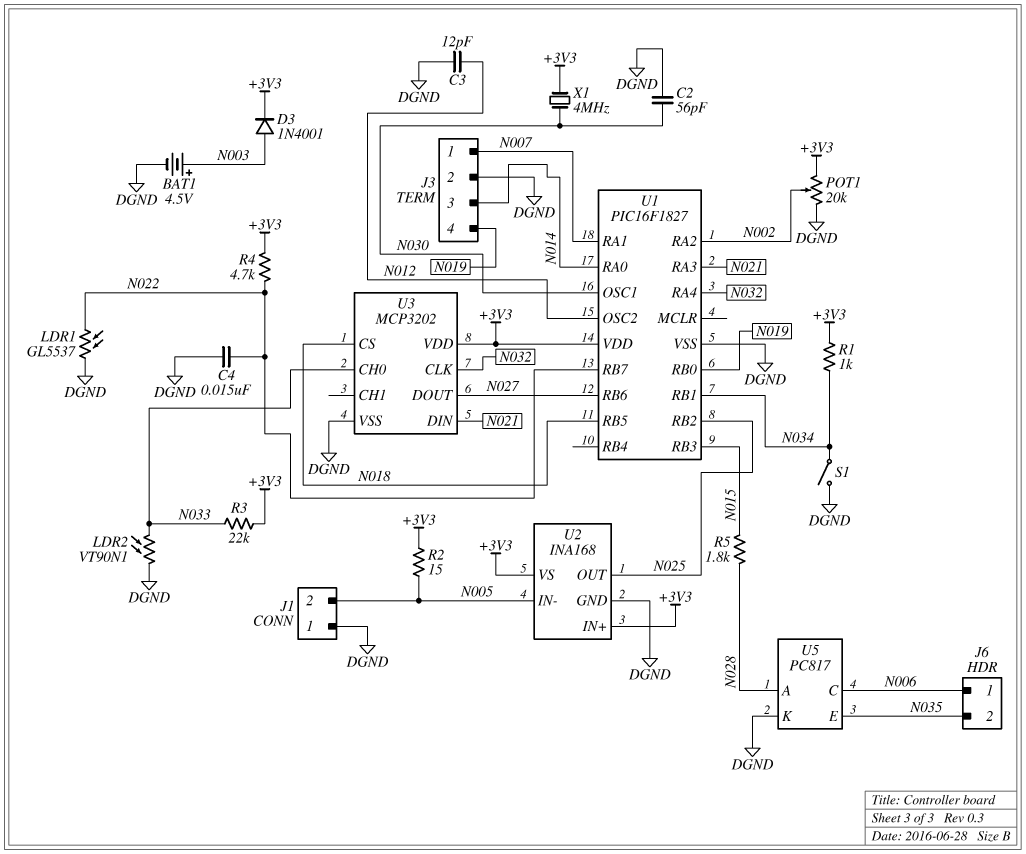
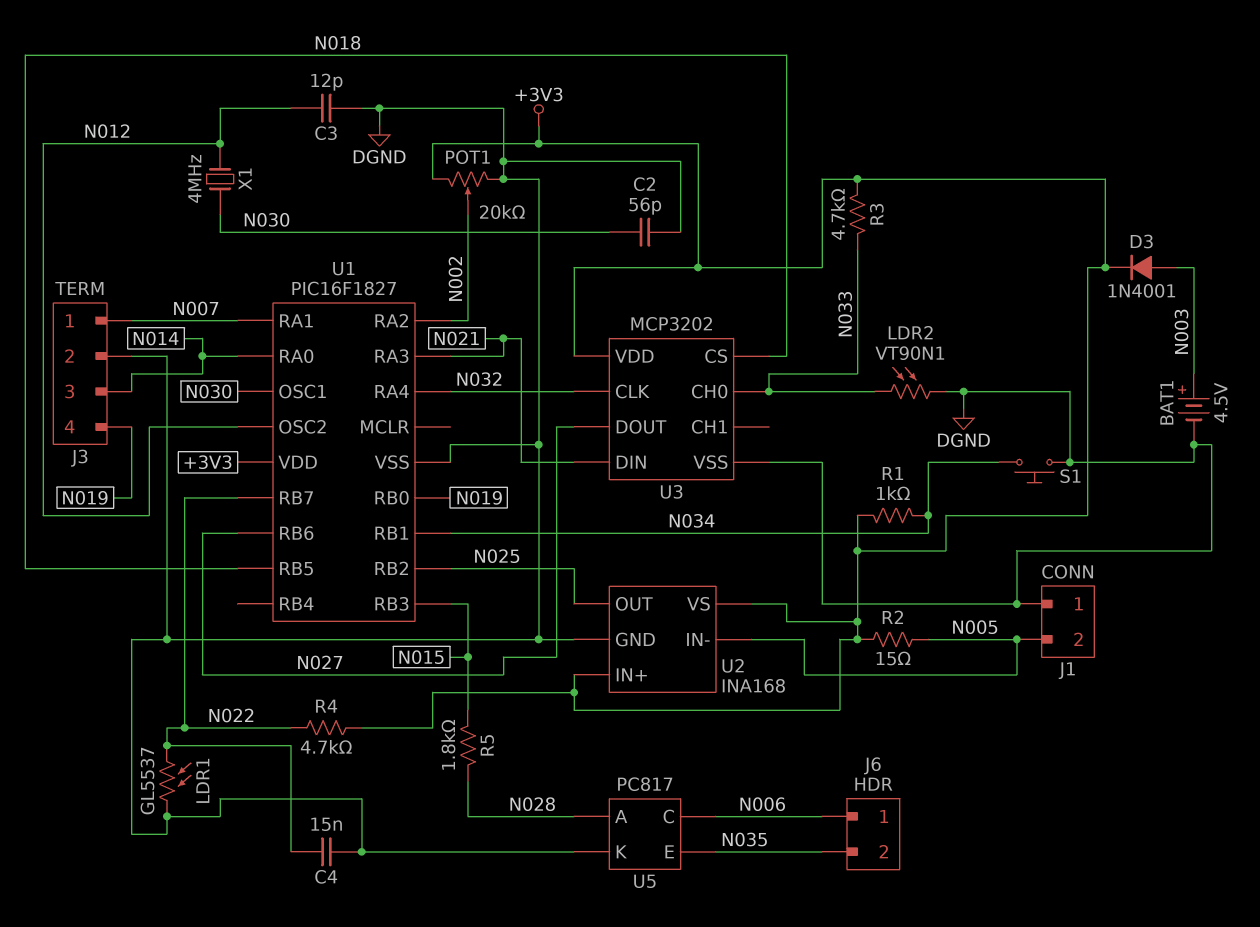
R3: 22k (+3V3, N033) -> 4.7k (+3V3, N033)
S1: switch (DGND, N034) -> button (DGND, N034)
X1: 4MHz (+3V3, N030) -> 4MHz (N012, N030)

